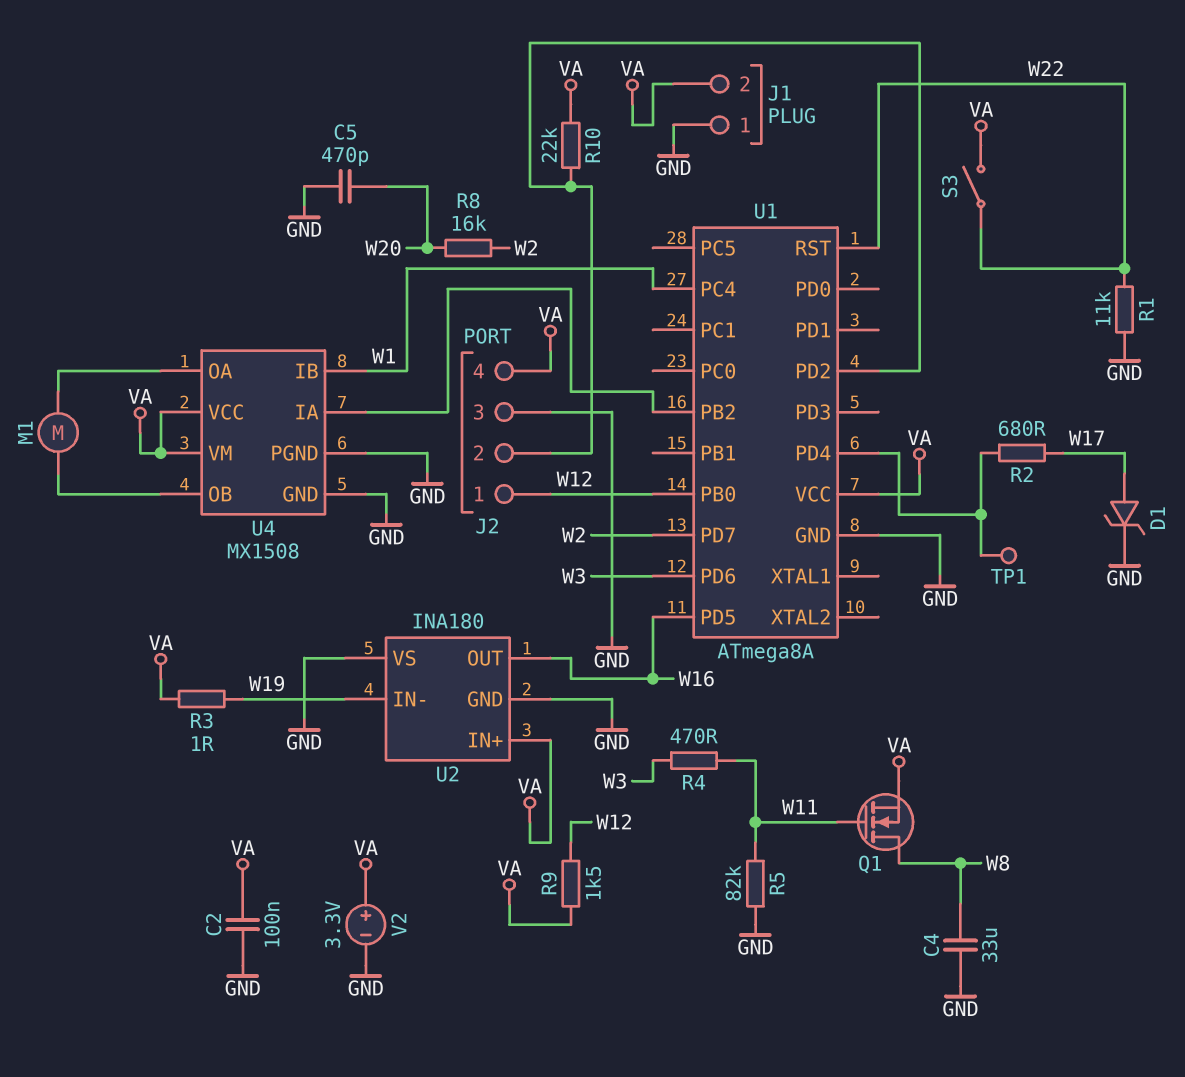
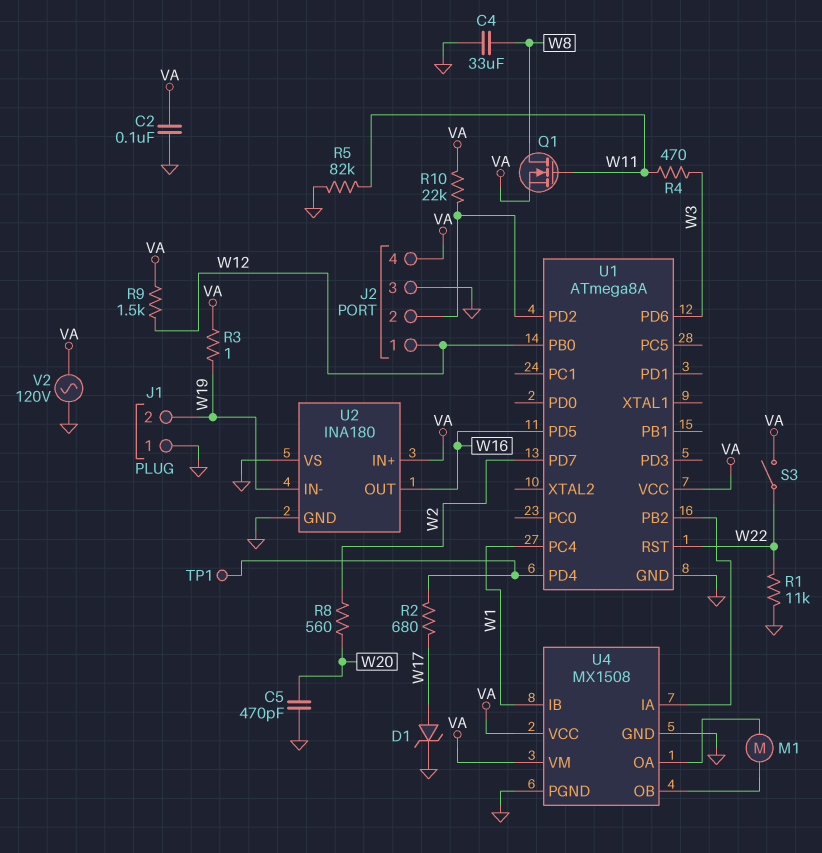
J1 pin 2: VA -> W19
R8: 16k (W2, W20) -> 560 (W2, W20)
V2: 3.3V (plus VA, minus GND) -> AC 120V (GND, VA)

